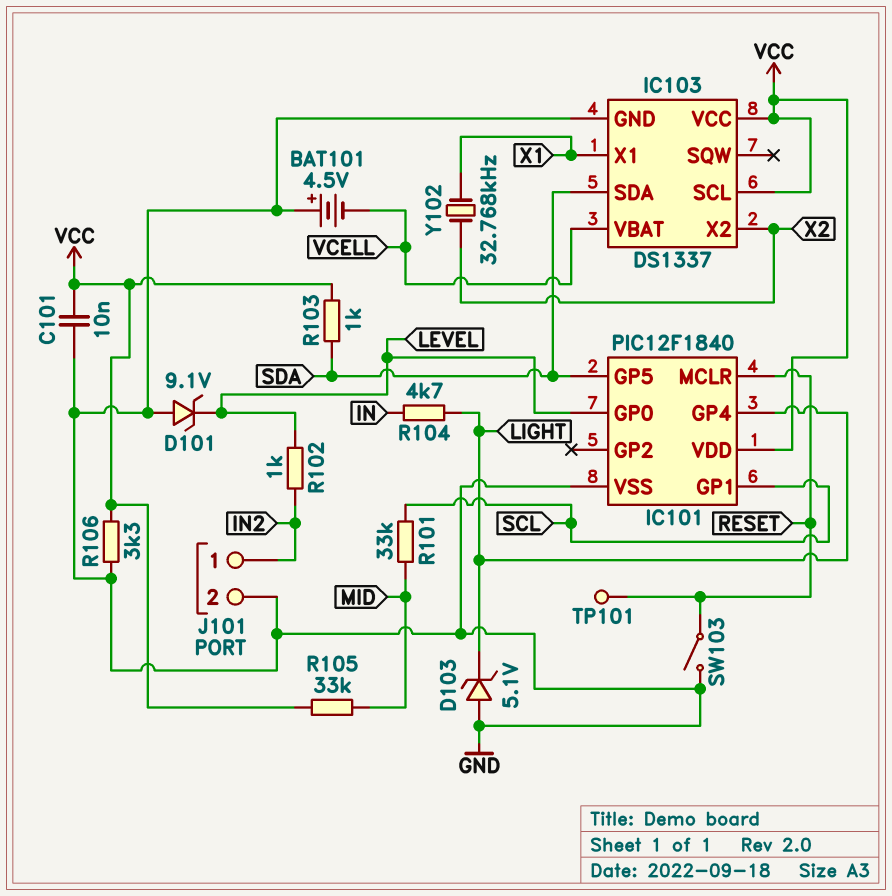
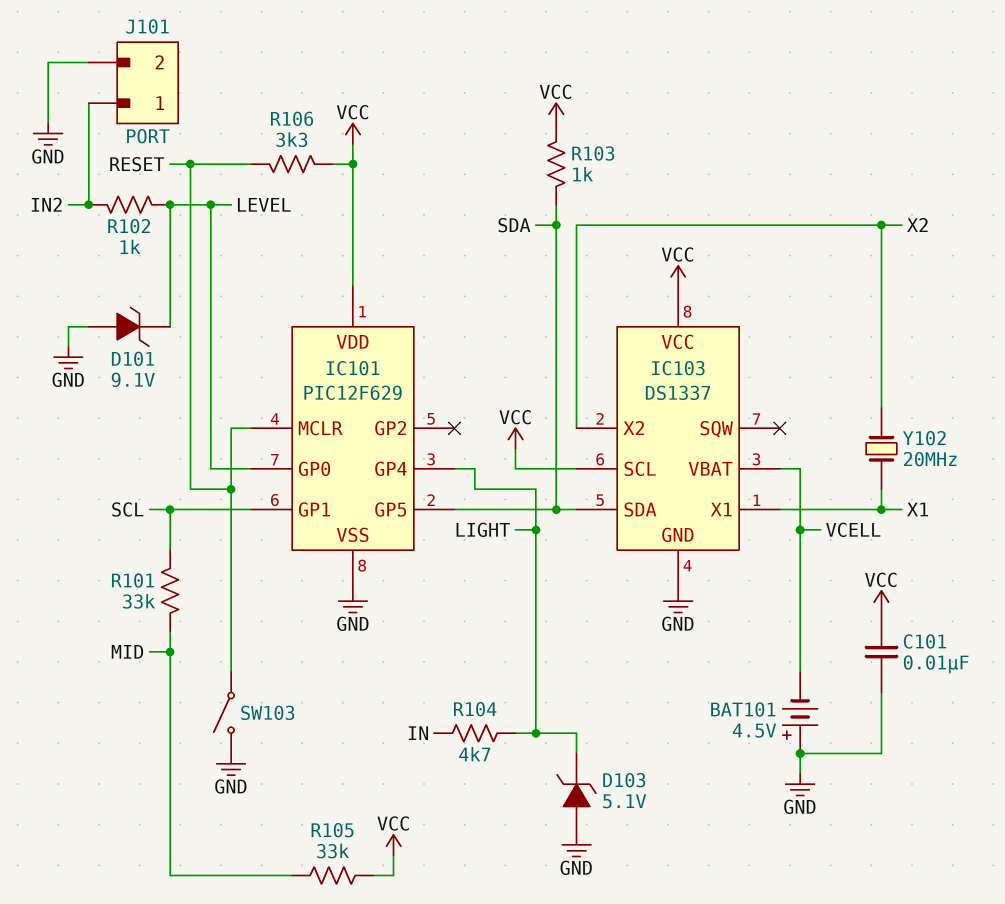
IC101: PIC12F1840 -> PIC12F629
R106: 3.3k (GND, VCC) -> 3.3k (RESET, VCC)
TP101: test point (RESET) -> none
Y102: 32.768kHz (X1, X2) -> 20MHz (X1, X2)

